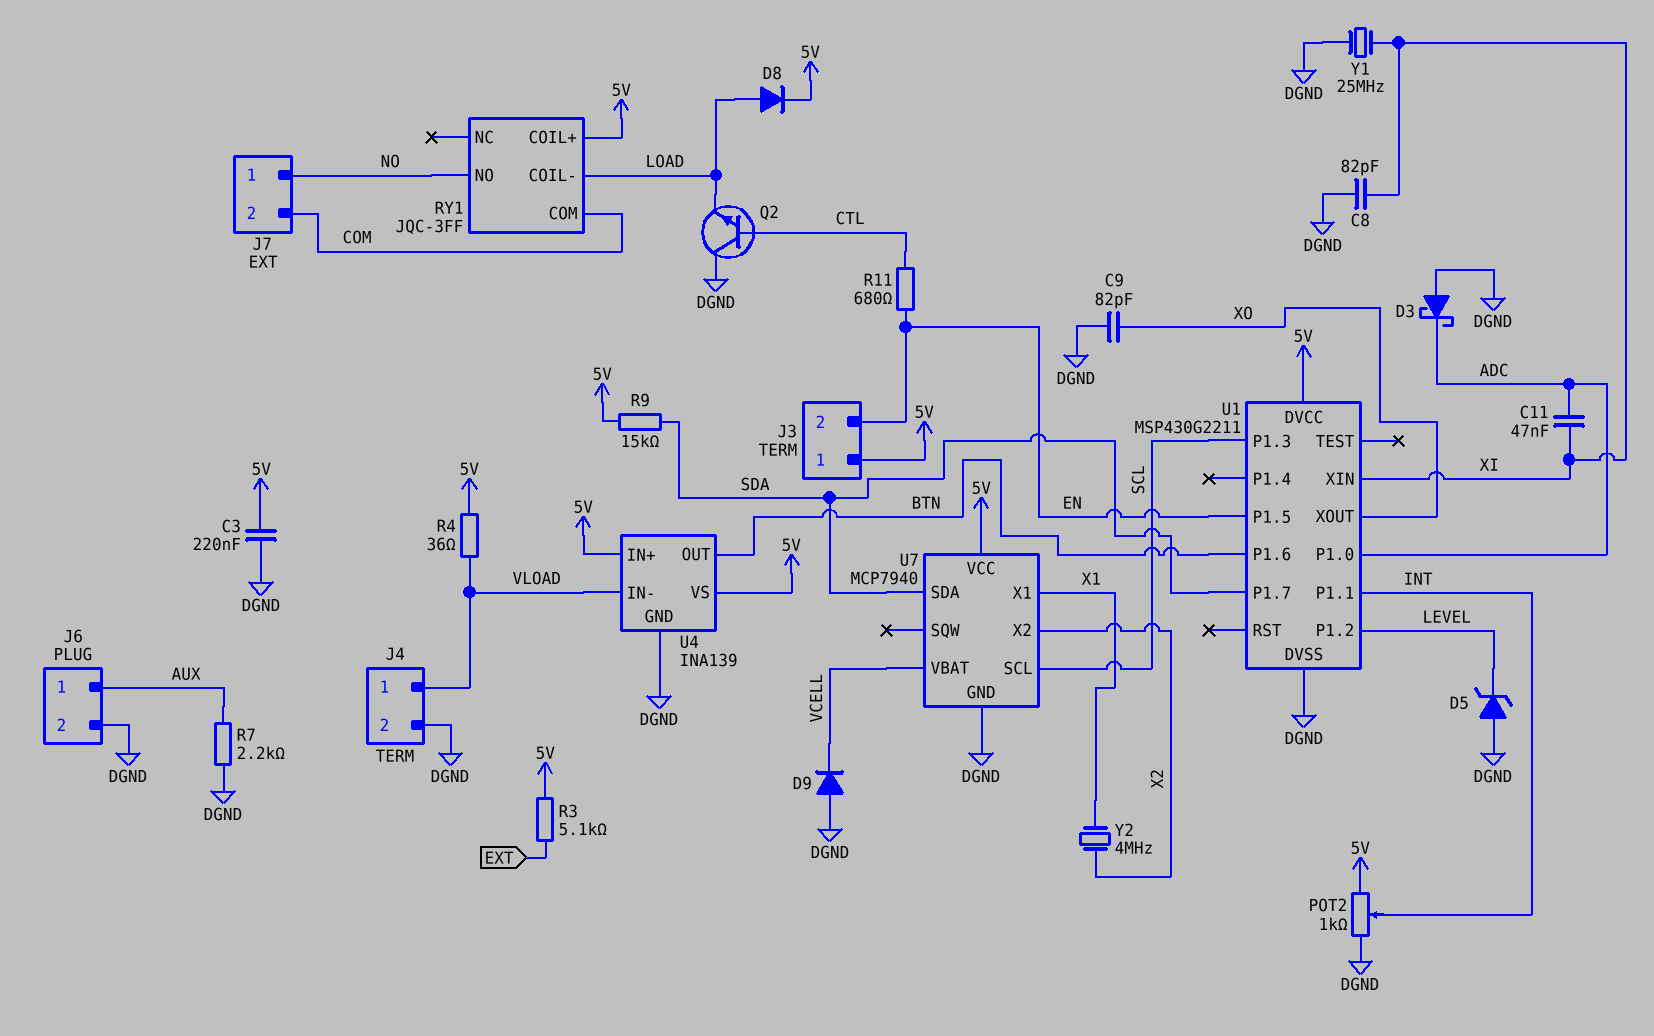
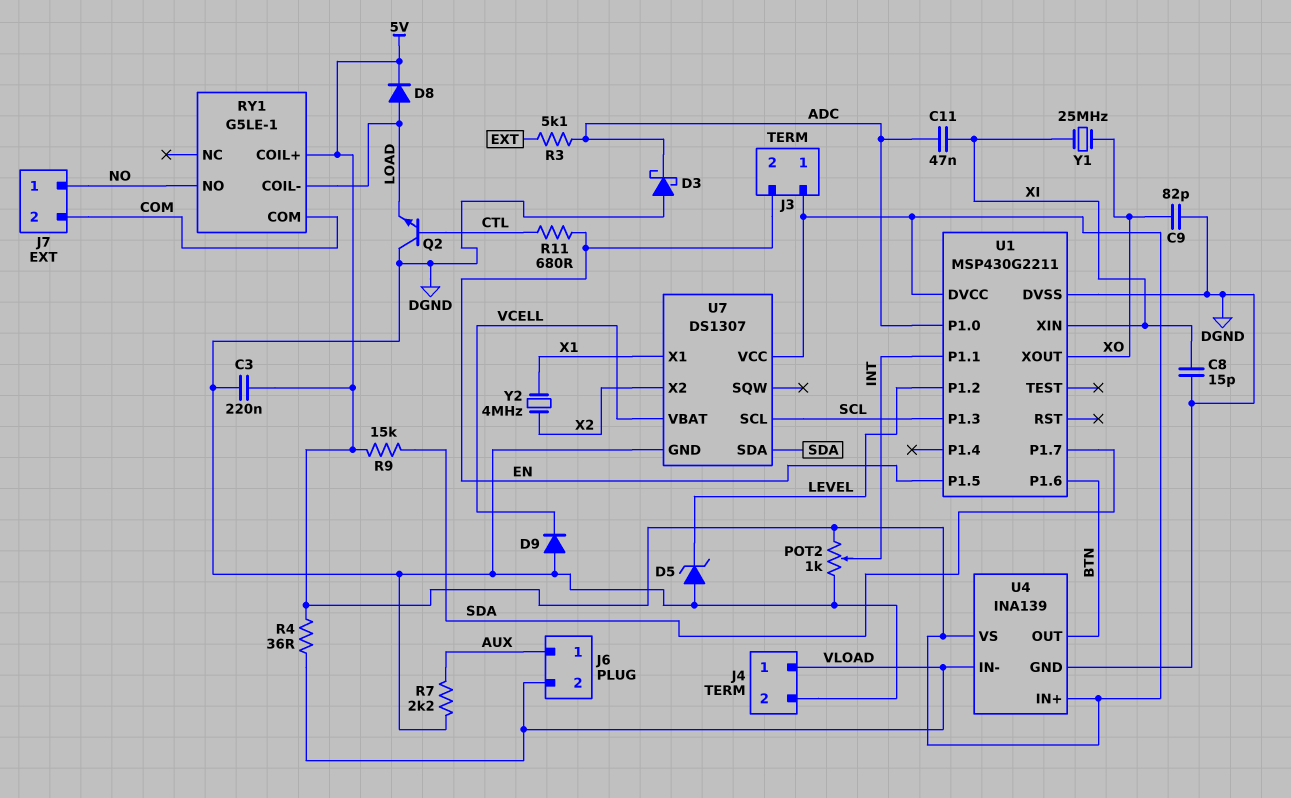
C8: 82pF (DGND, XI) -> 15pF (DGND, XI)
J6 pin 2: DGND -> VLOAD
R3: 5.1k (5V, EXT) -> 5.1k (ADC, EXT)
RY1: JQC-3FF -> G5LE-1
U7: MCP7940 -> DS1307
Y1: 25MHz (DGND, XI) -> 25MHz (XI, XO)

